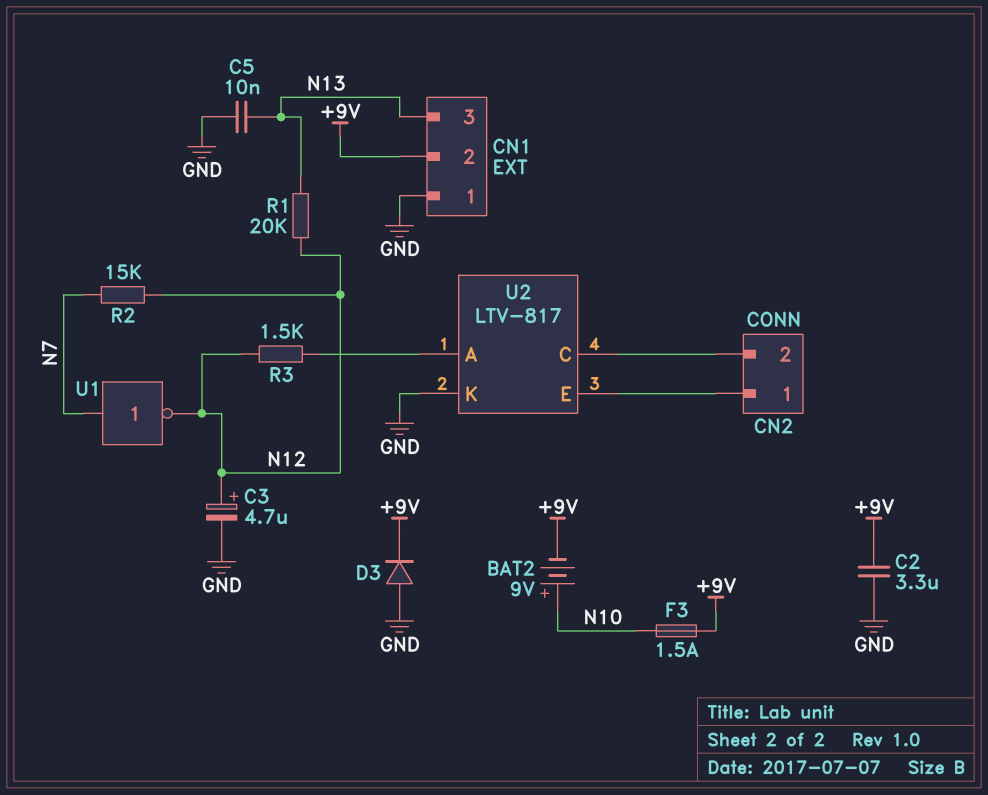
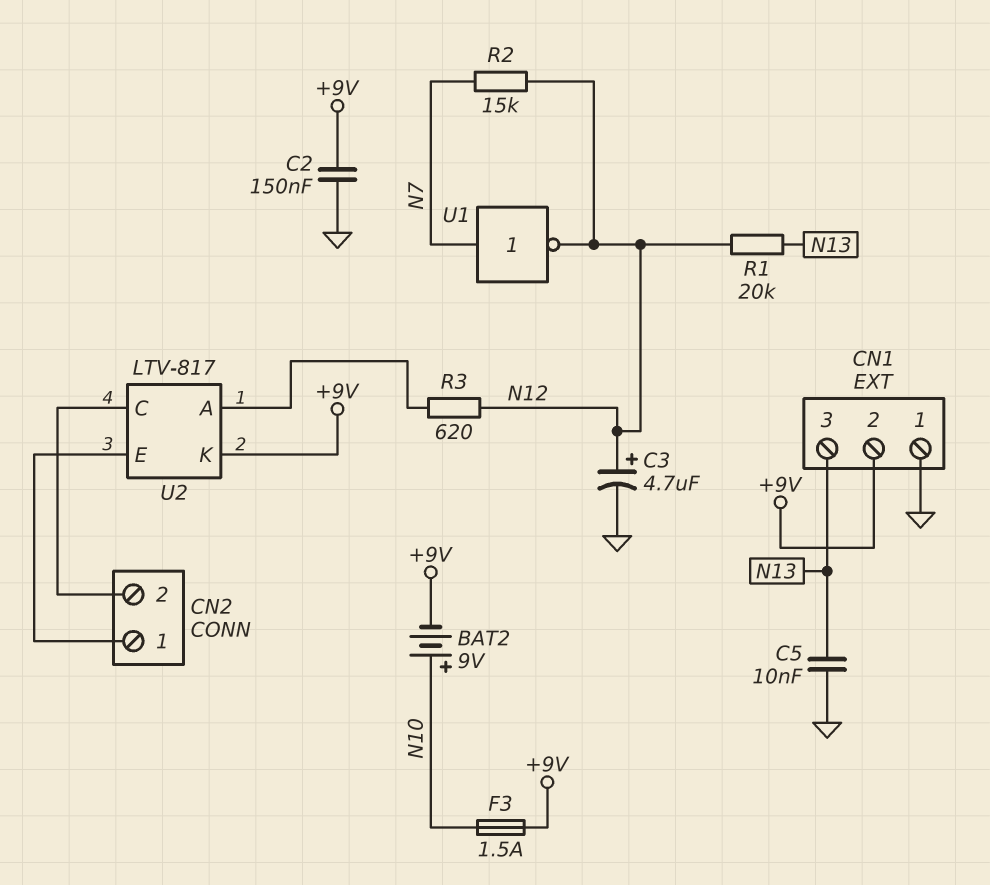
C2: 3.3uF (+9V, GND) -> 150nF (+9V, GND)
D3: diode (A GND, K +9V) -> none
R3: 1.5k (N12, U2/A) -> 620 (N12, U2/A)
U2 pin K: GND -> +9V

